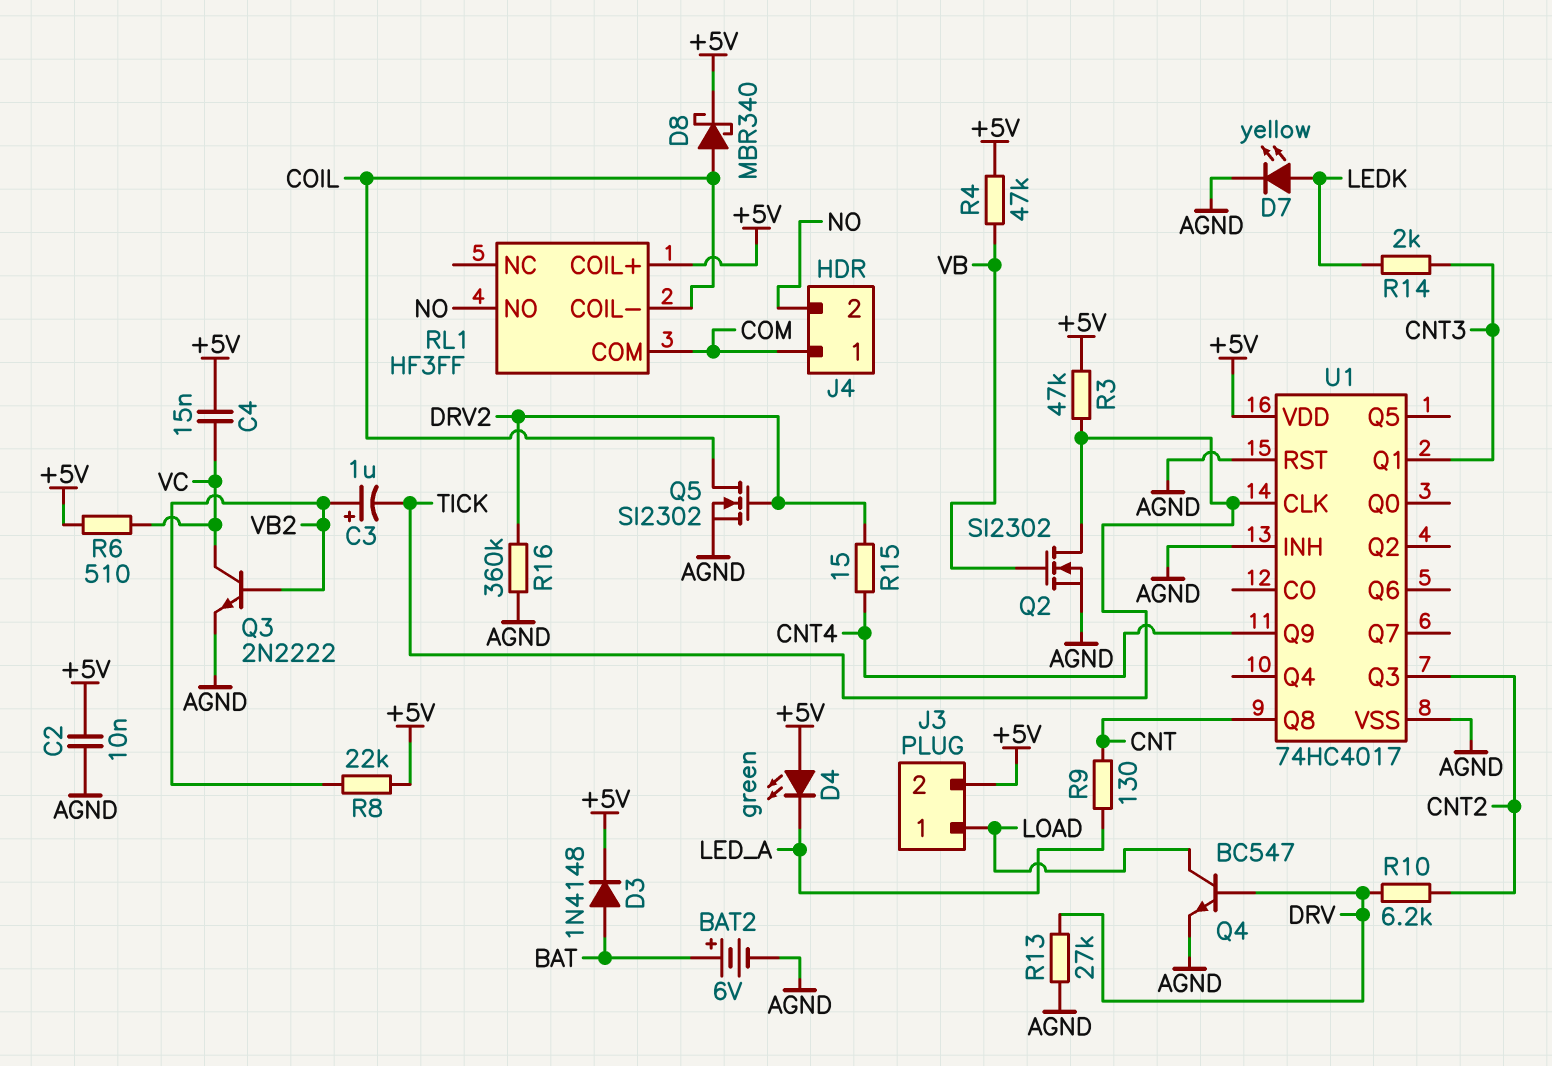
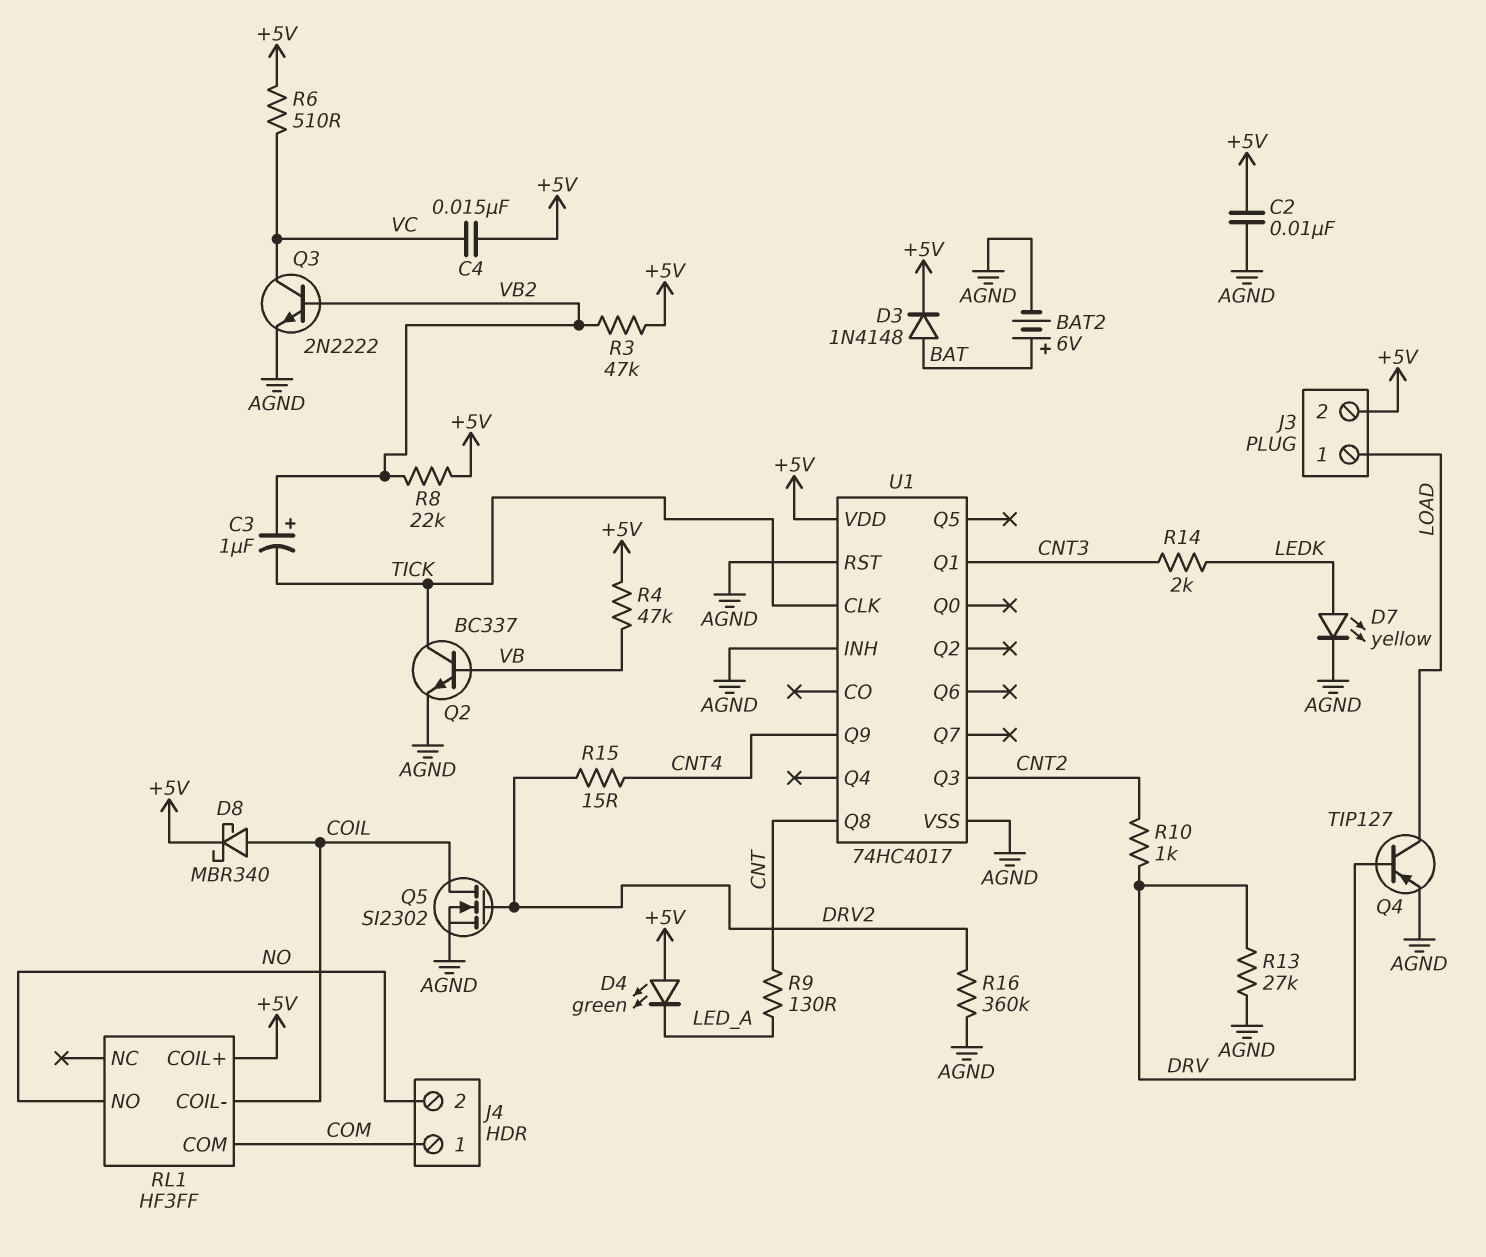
Q2: NMOS SI2302 (G VB, D TICK, S AGND) -> NPN BC337 (B VB, C TICK, E AGND)
Q4: NPN BC547 (B DRV, C LOAD, E AGND) -> PNP TIP127 (B DRV, C LOAD, E AGND)
R3: 47k (+5V, TICK) -> 47k (+5V, VB2)
R10: 6.2k (CNT2, DRV) -> 1k (CNT2, DRV)

